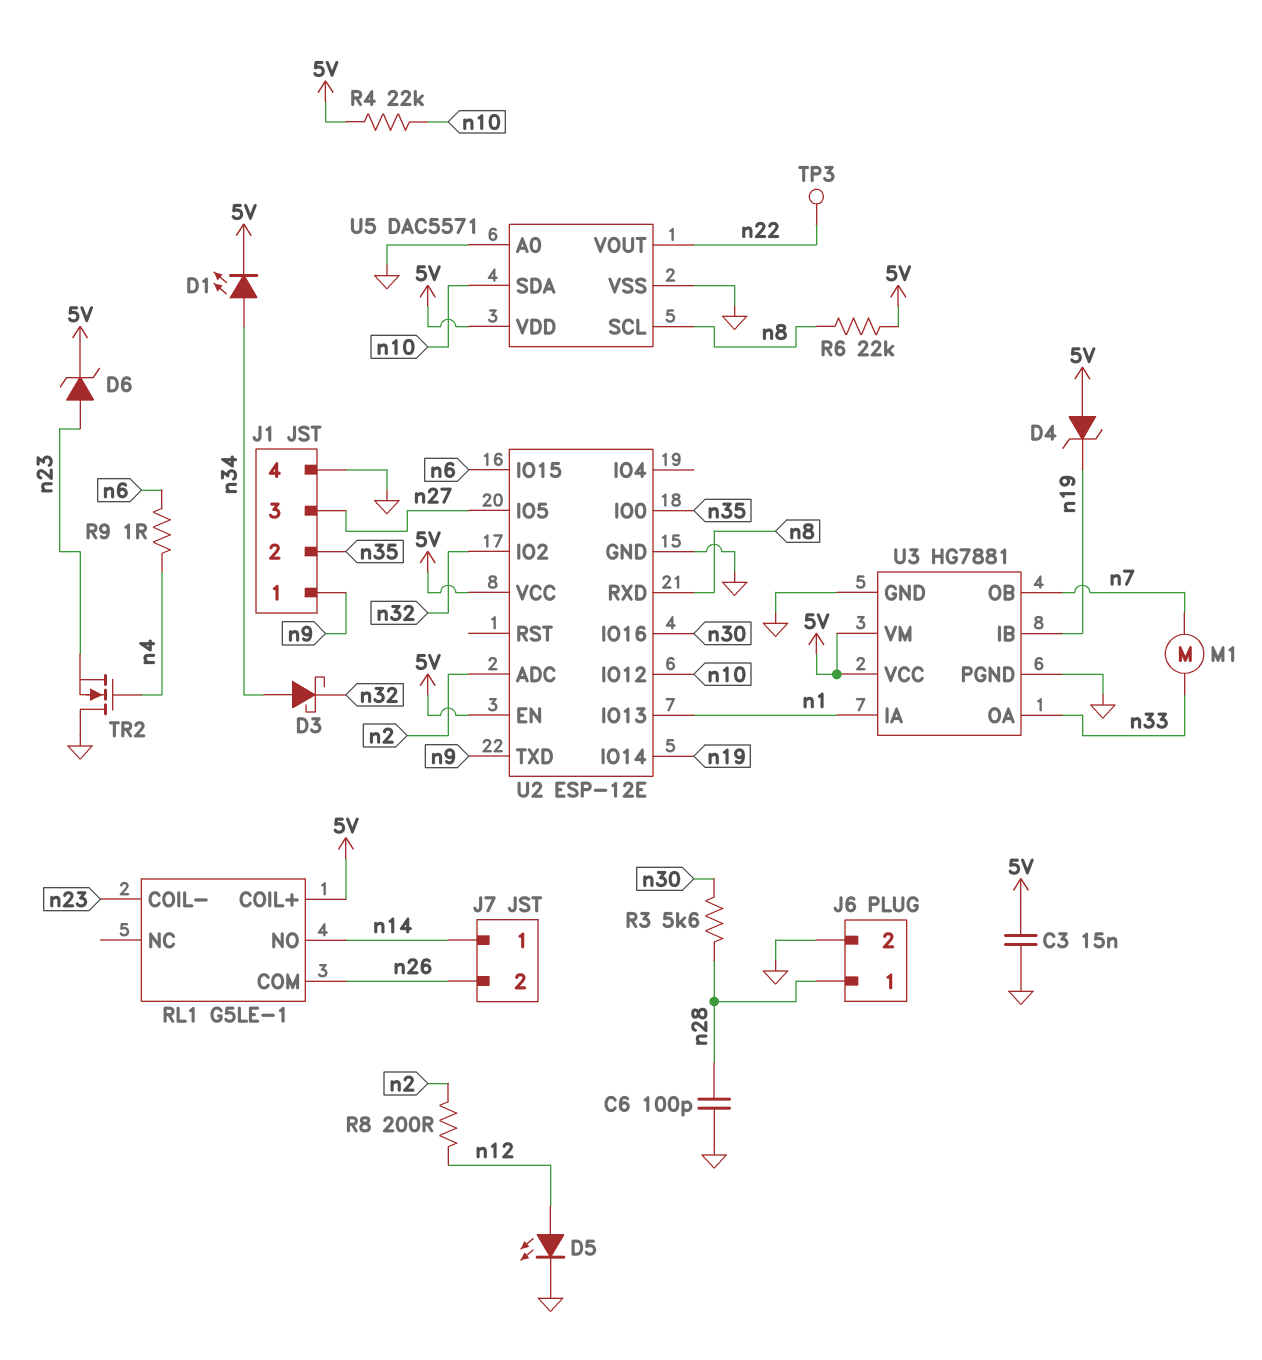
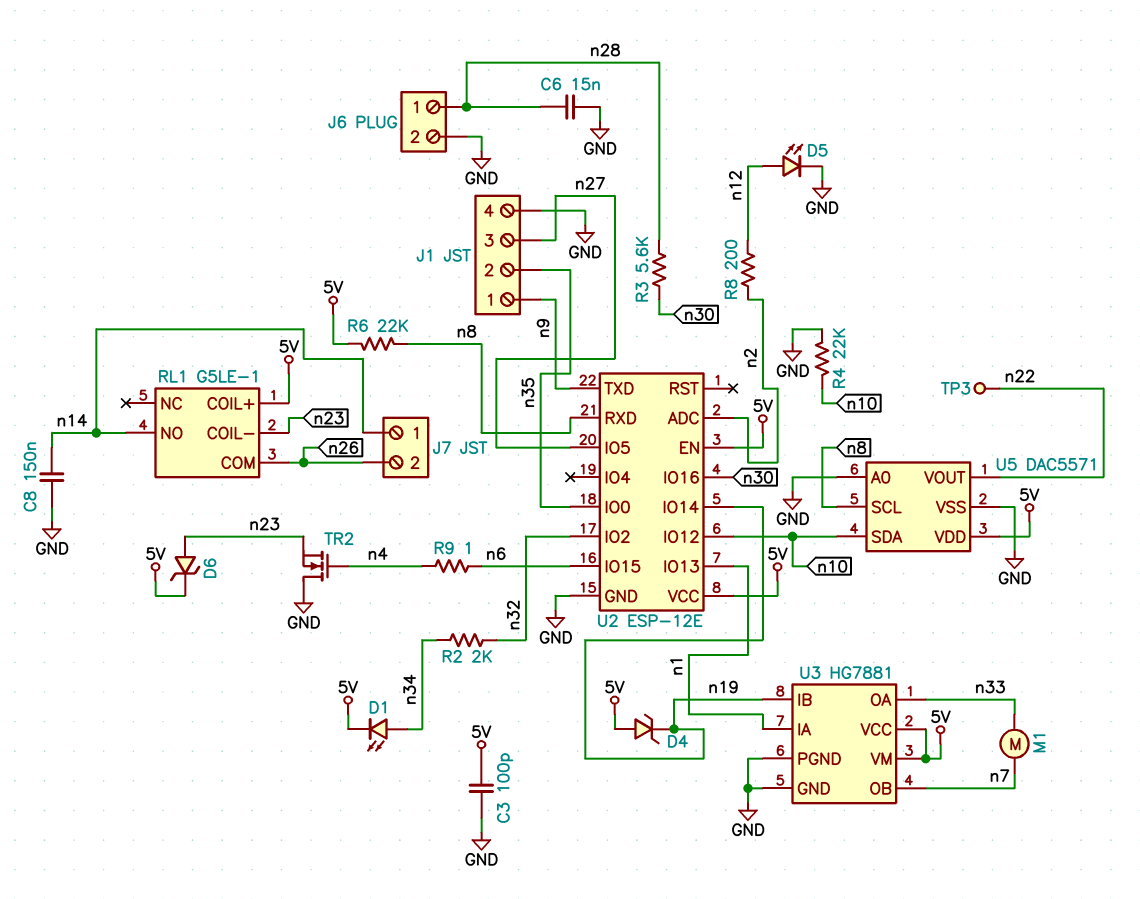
C3: 15nF (5V, GND) -> 100pF (5V, GND)
C6: 100pF (GND, n28) -> 15nF (GND, n28)
C8: none -> 150nF (GND, n14)
D3: schottky (A n34, K n32) -> none
R2: none -> 2k (n32, n34)
R4: 22k (5V, n10) -> 22k (GND, n10)

